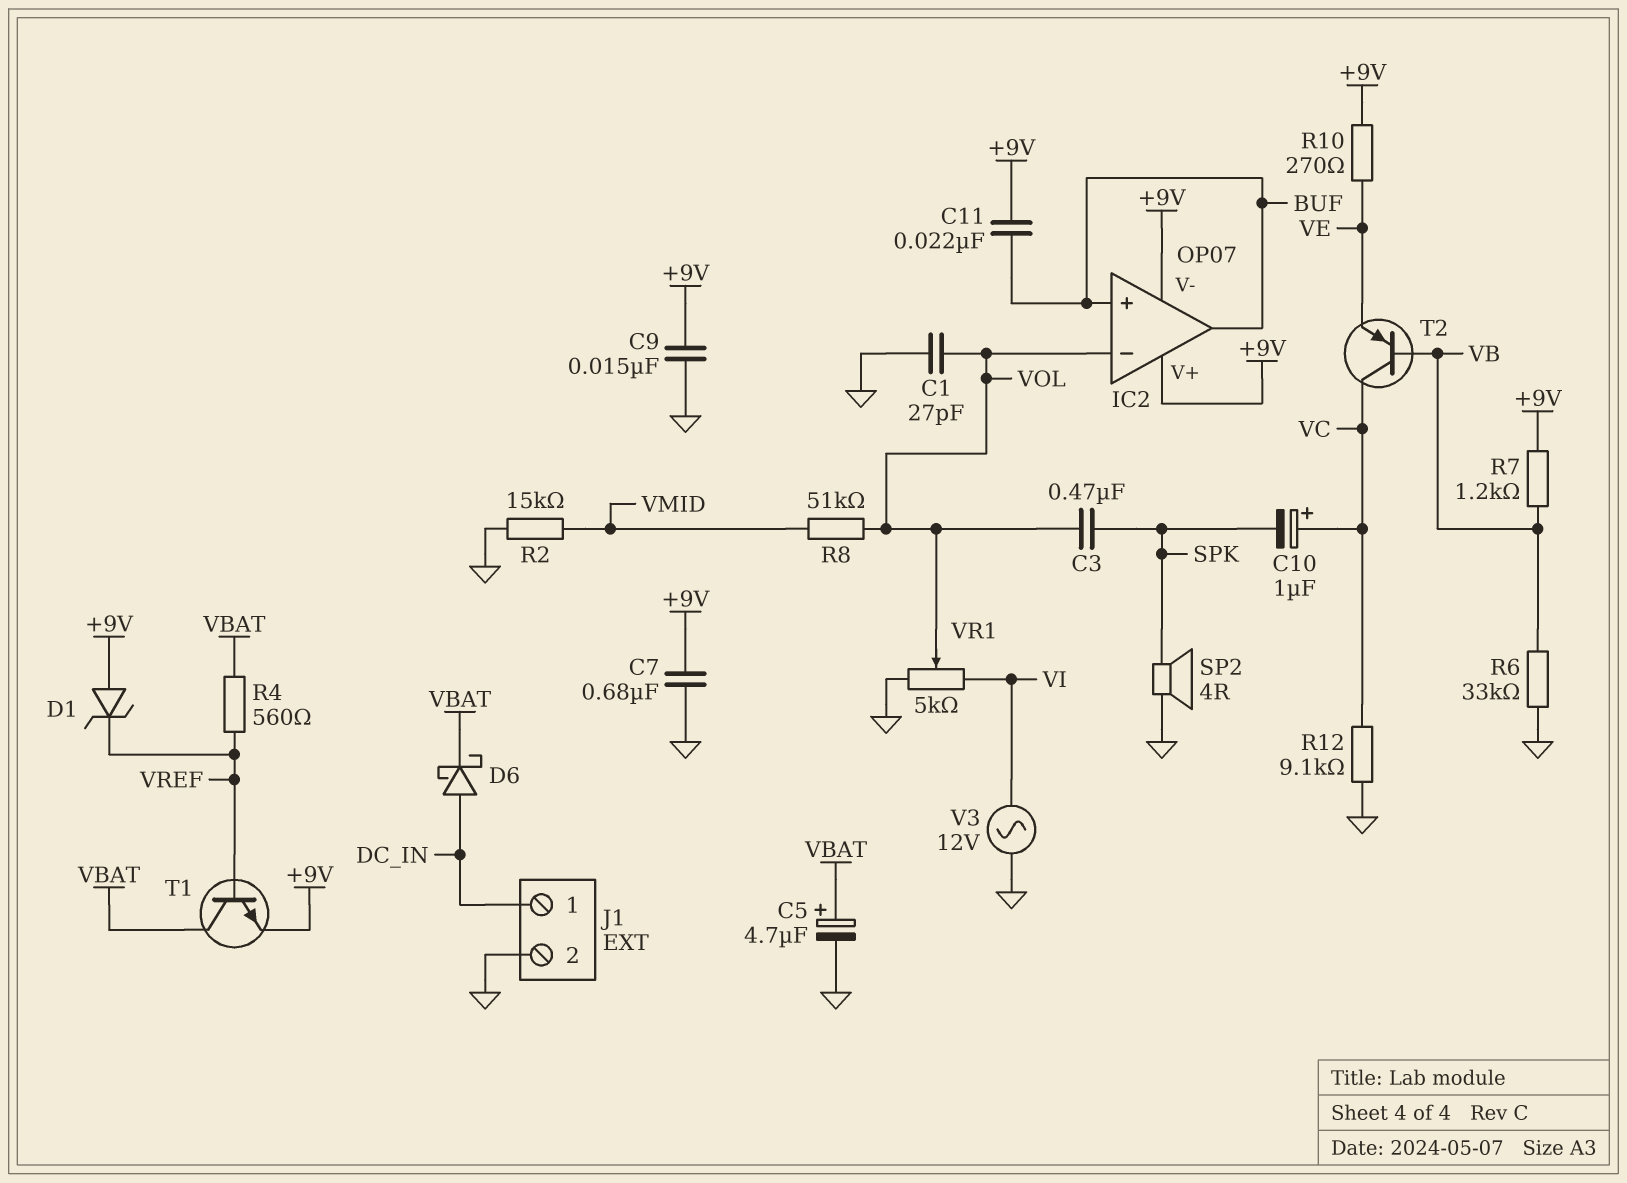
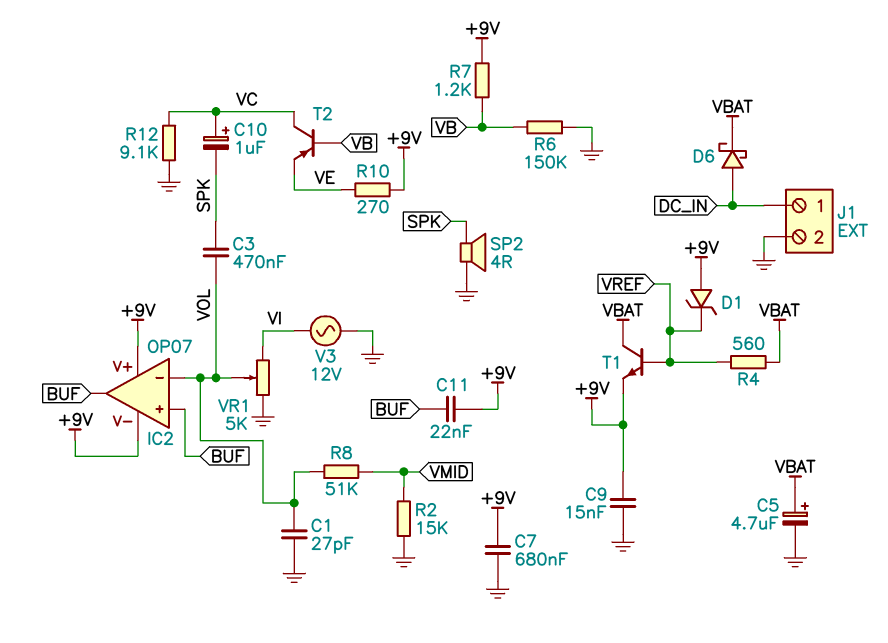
R6: 33k (GND, VB) -> 150k (GND, VB)

